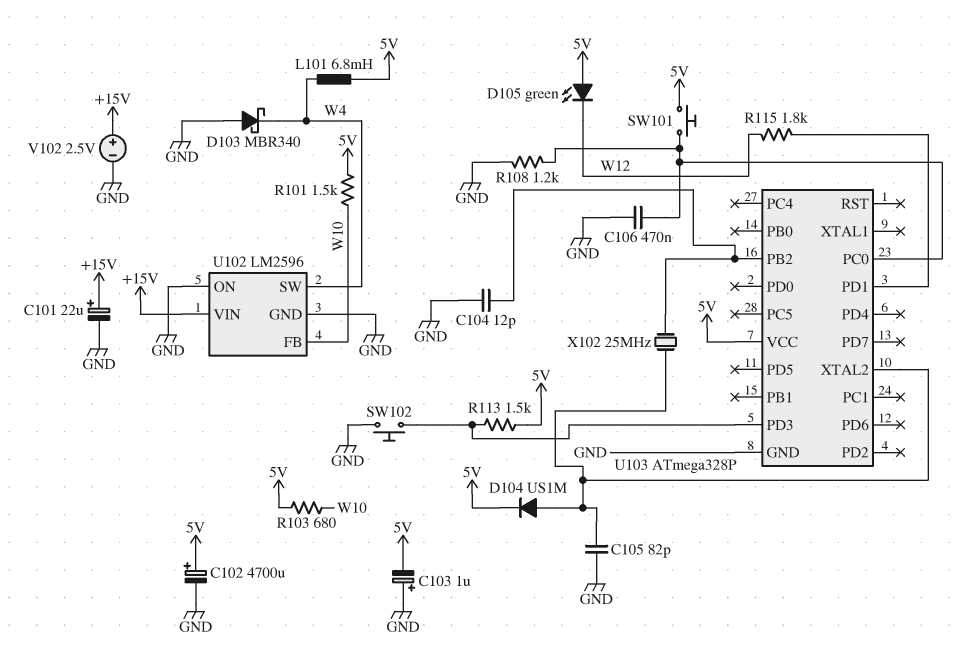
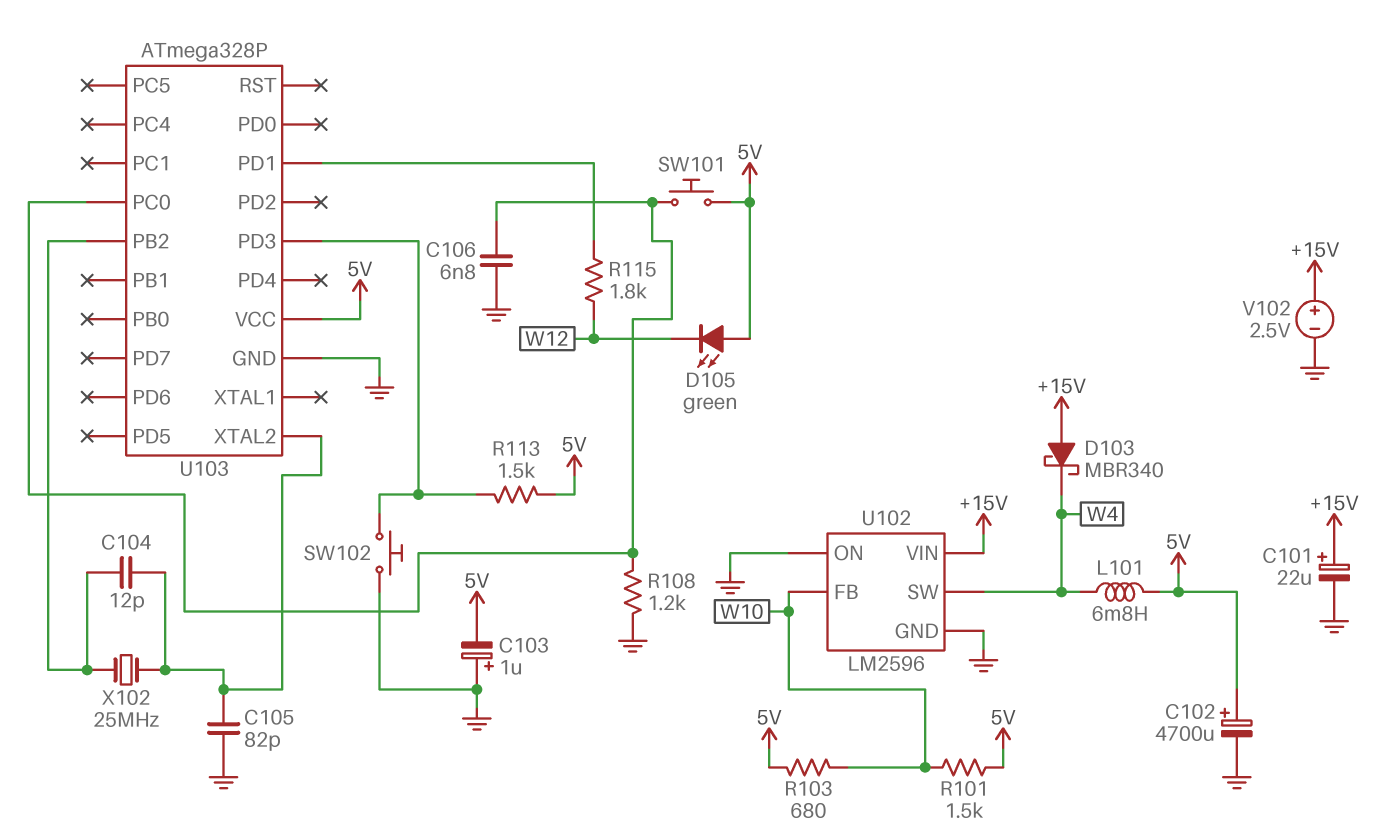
C104: 12pF (GND, U103/PB2) -> 12pF (U103/PB2, U103/XTAL2)
C106: 470nF (GND, U103/PC0) -> 6.8nF (GND, U103/PC0)
D103: schottky MBR340 (A GND, K W4) -> schottky MBR340 (A +15V, K W4)
D104: diode US1M (A U103/XTAL2, K 5V) -> none

